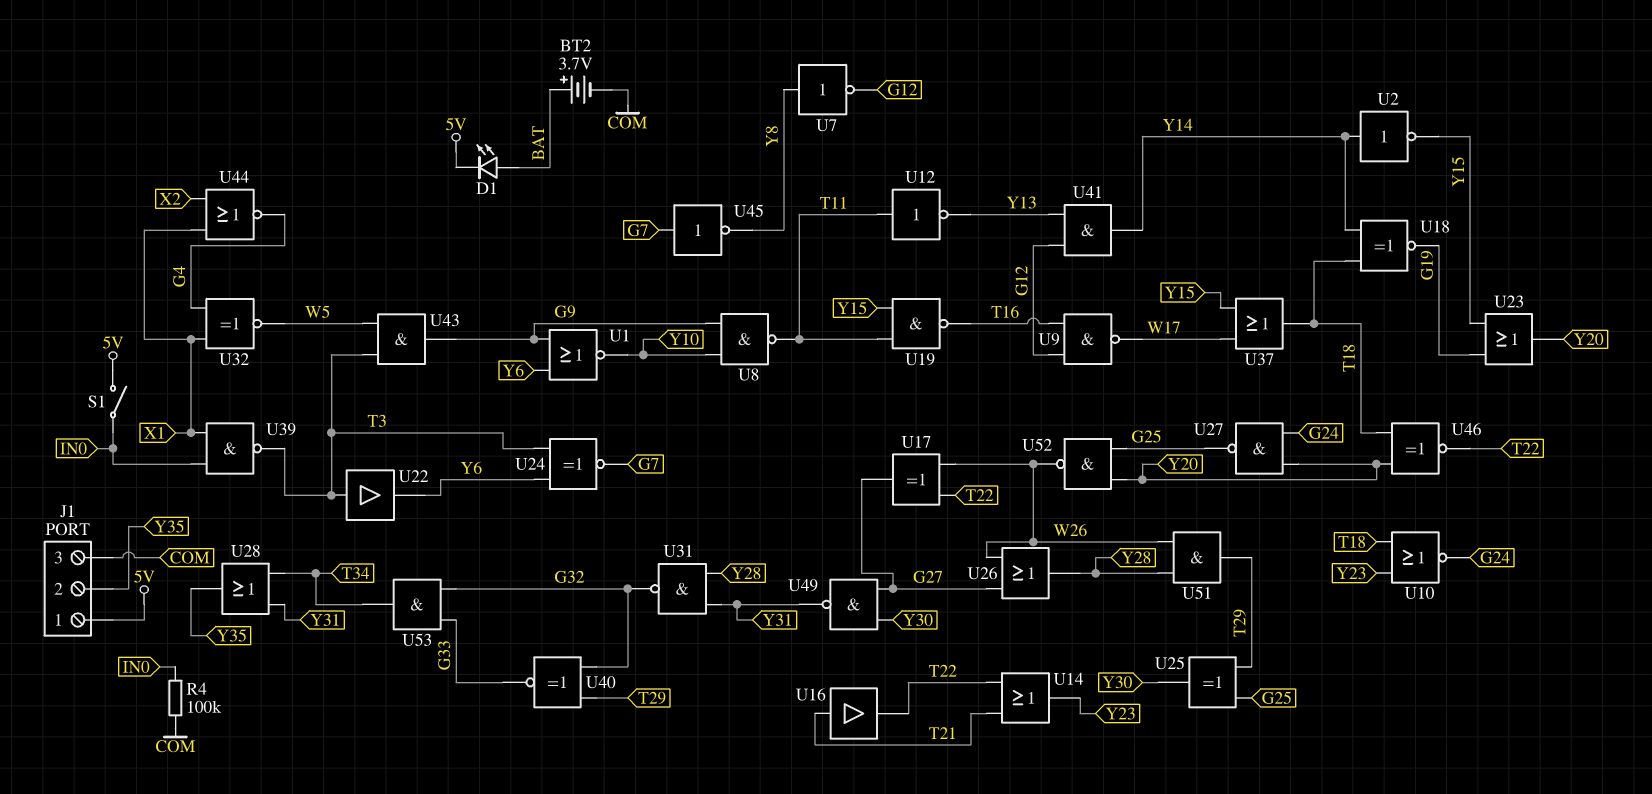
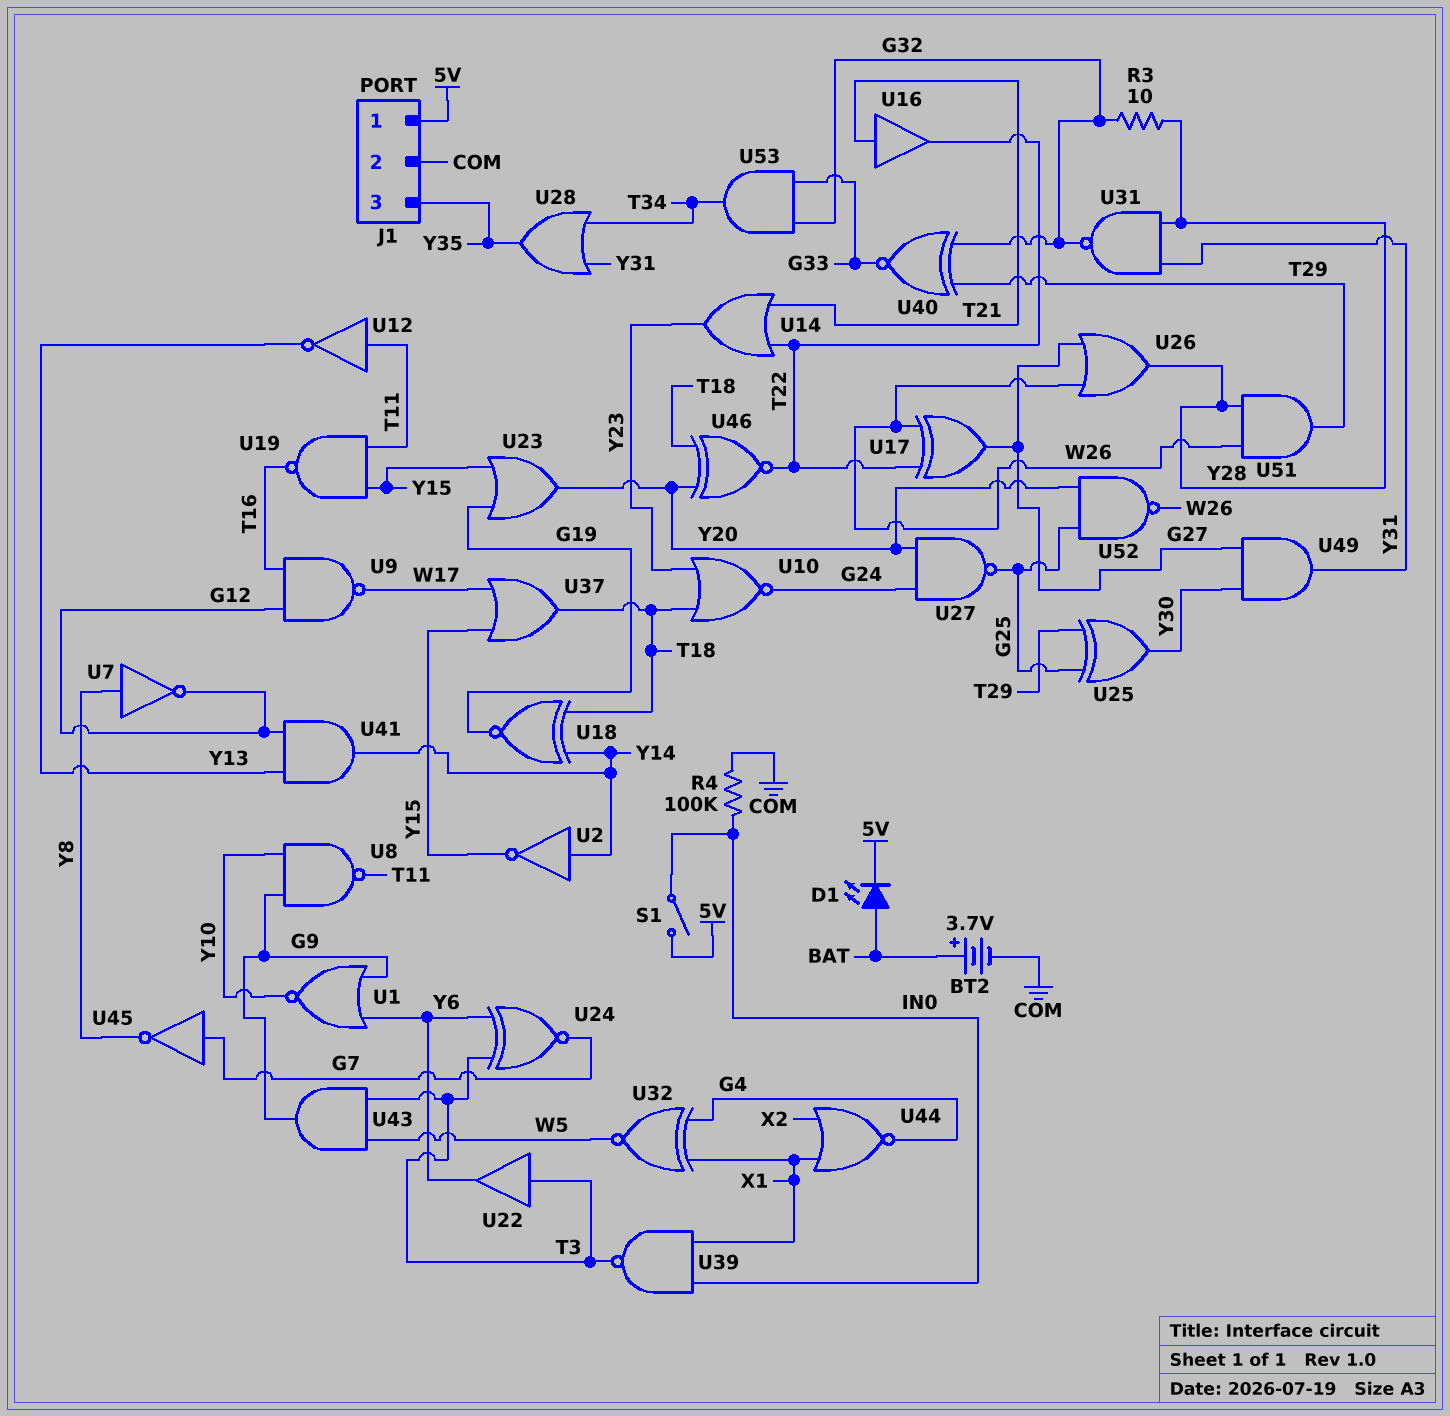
J1 pin 2: Y35 -> COM
J1 pin 3: COM -> Y35
R3: none -> 10 (G32, Y28)
U49: NAND (in G27, in Y30, out Y31) -> AND (in G27, in Y30, out Y31)

